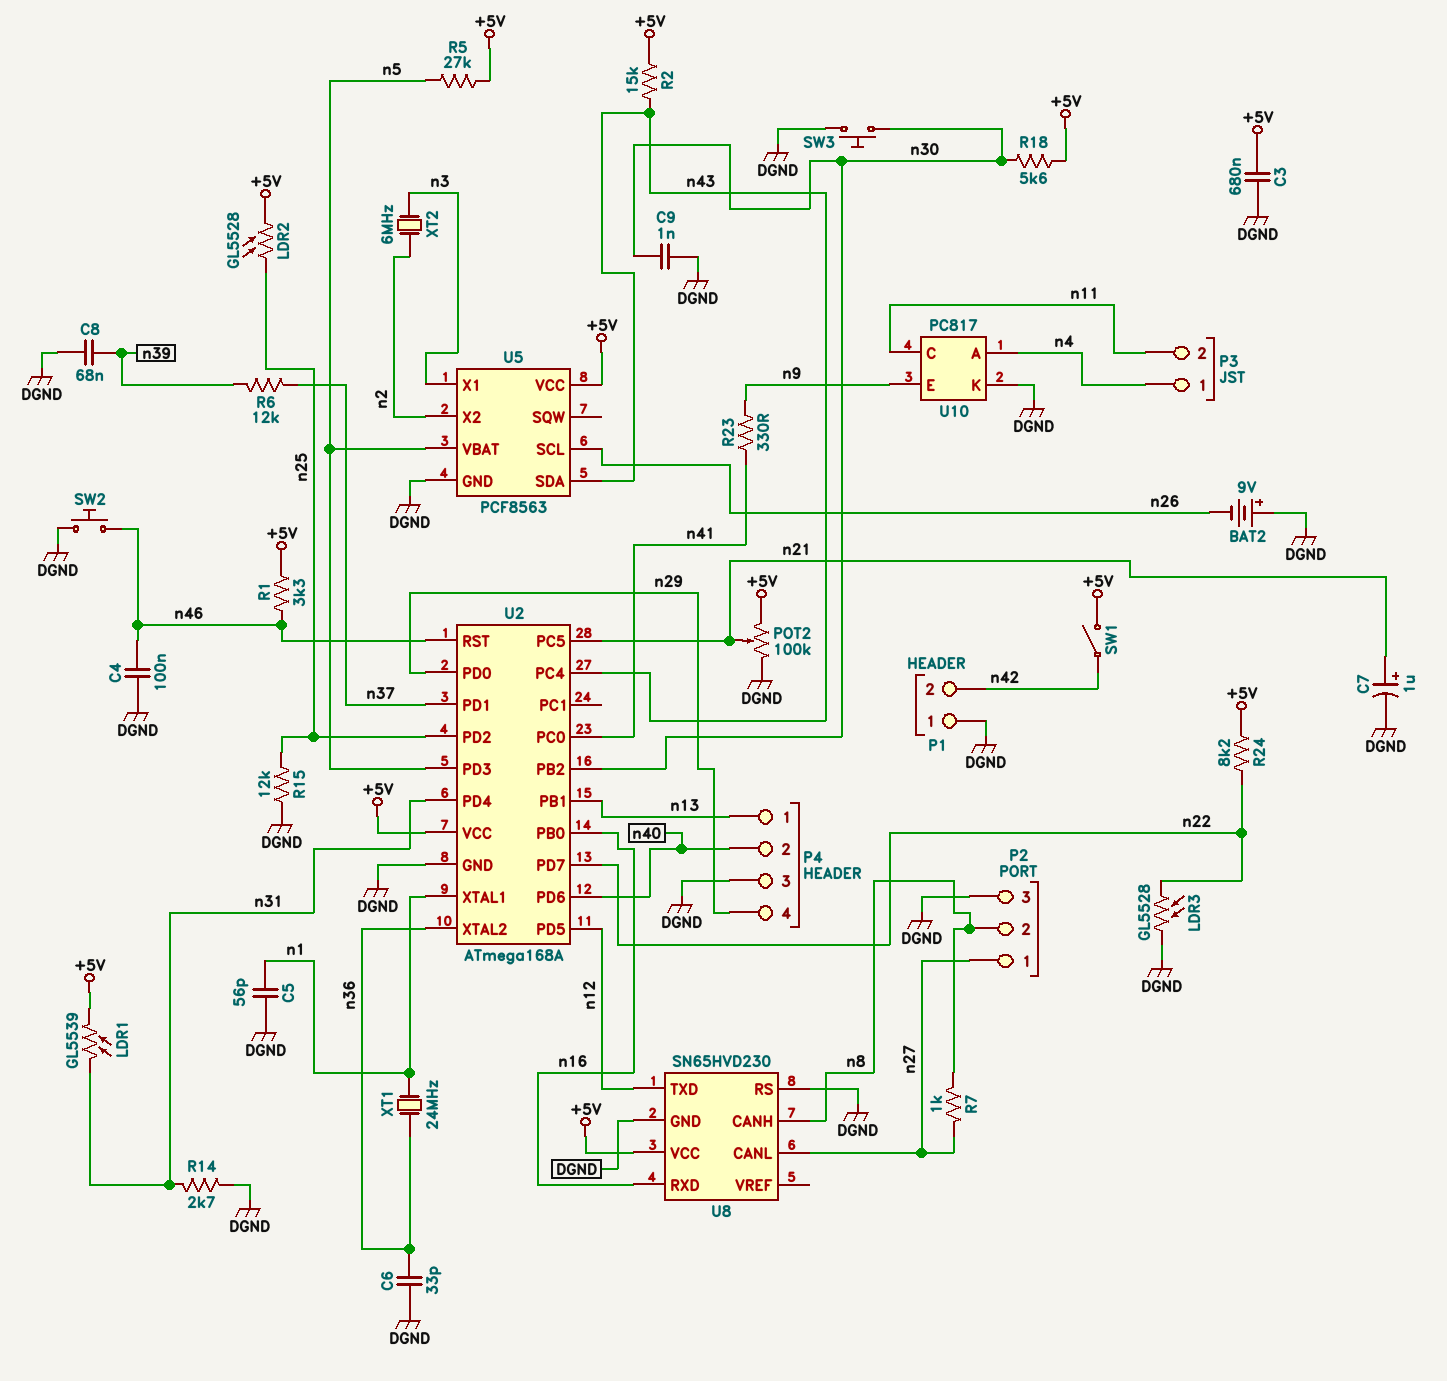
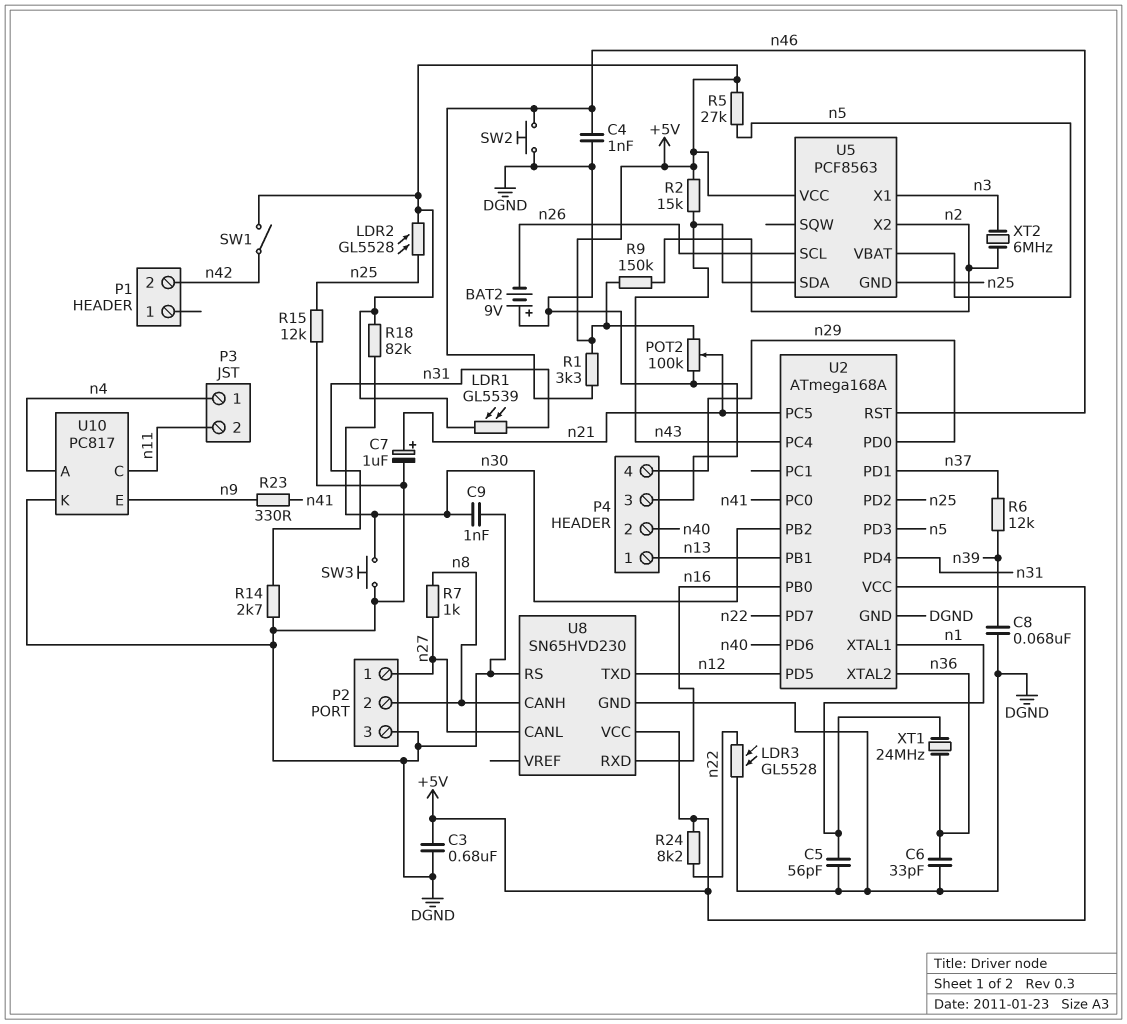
C4: 100nF (DGND, n46) -> 1nF (DGND, n46)
P1 pin 1: DGND -> none
R9: none -> 150k (+5V, n2)
R18: 5.6k (+5V, n30) -> 82k (+5V, n30)
U5 pin GND: DGND -> n25

